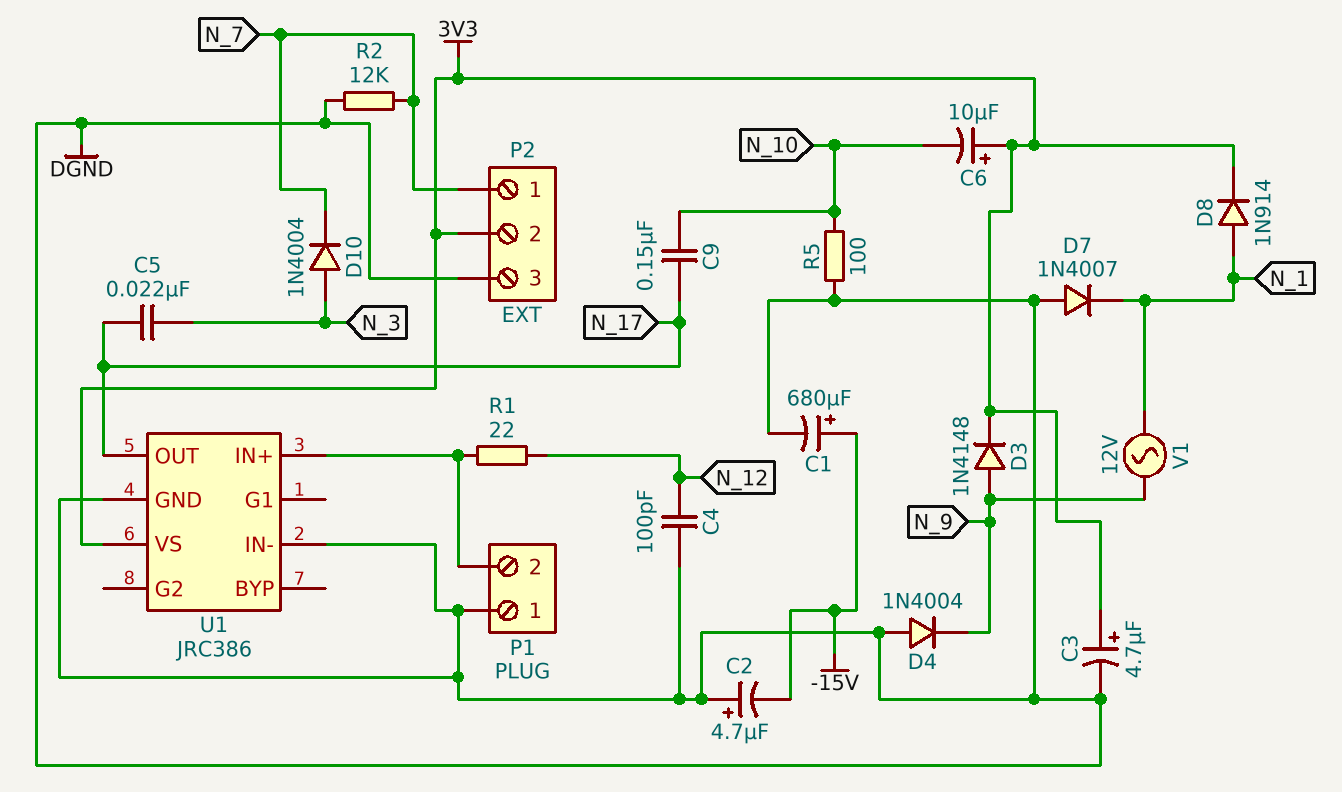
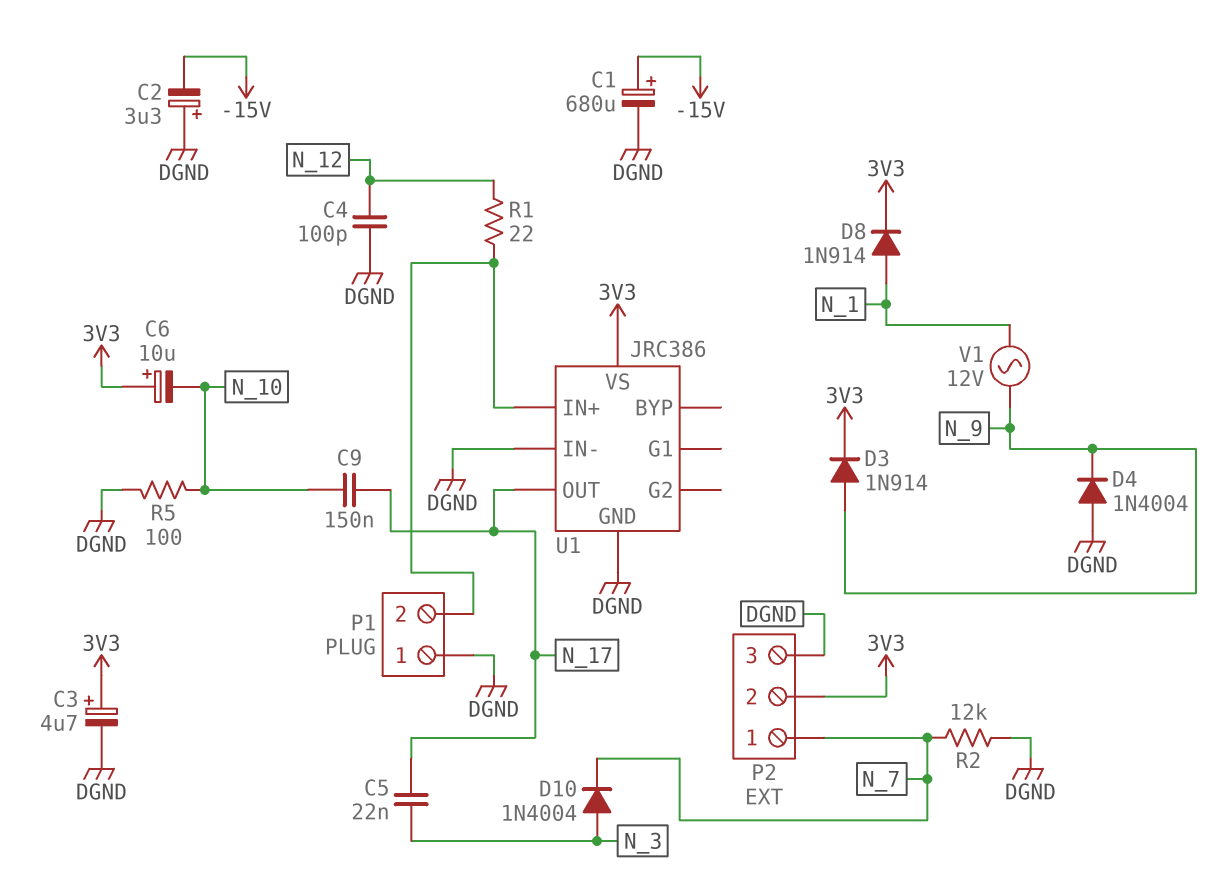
C2: 4.7uF (plus DGND, minus -15V) -> 3.3uF (plus DGND, minus -15V)
D3: diode 1N4148 (A N_9, K 3V3) -> diode 1N914 (A N_9, K 3V3)
D7: diode 1N4007 (A DGND, K N_1) -> none

